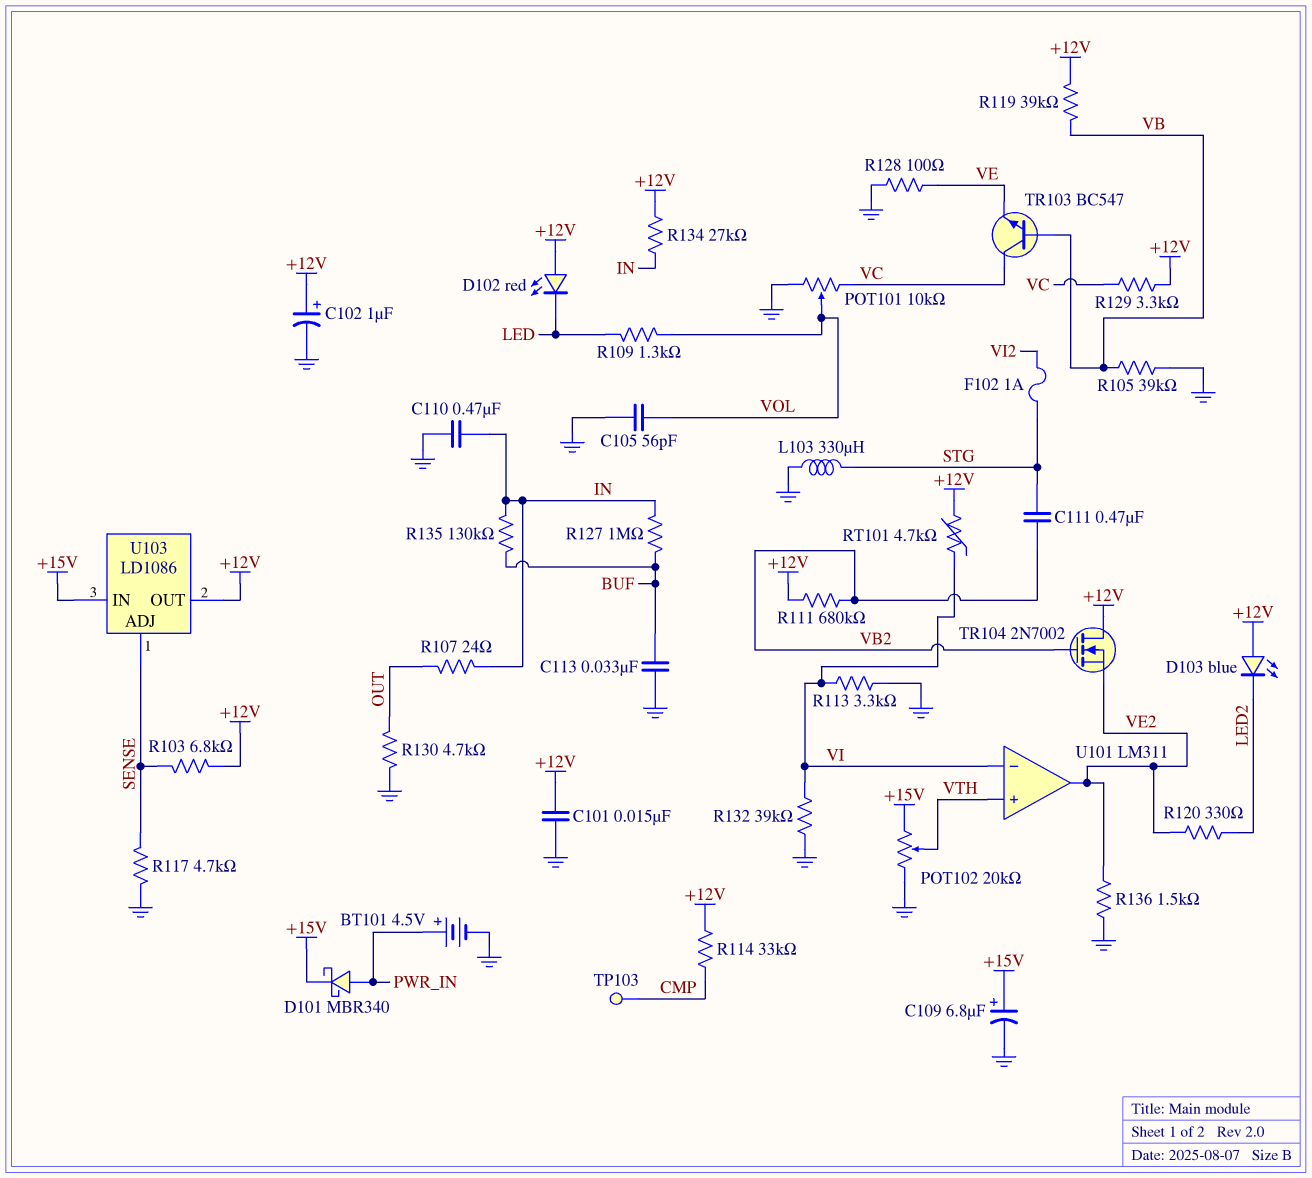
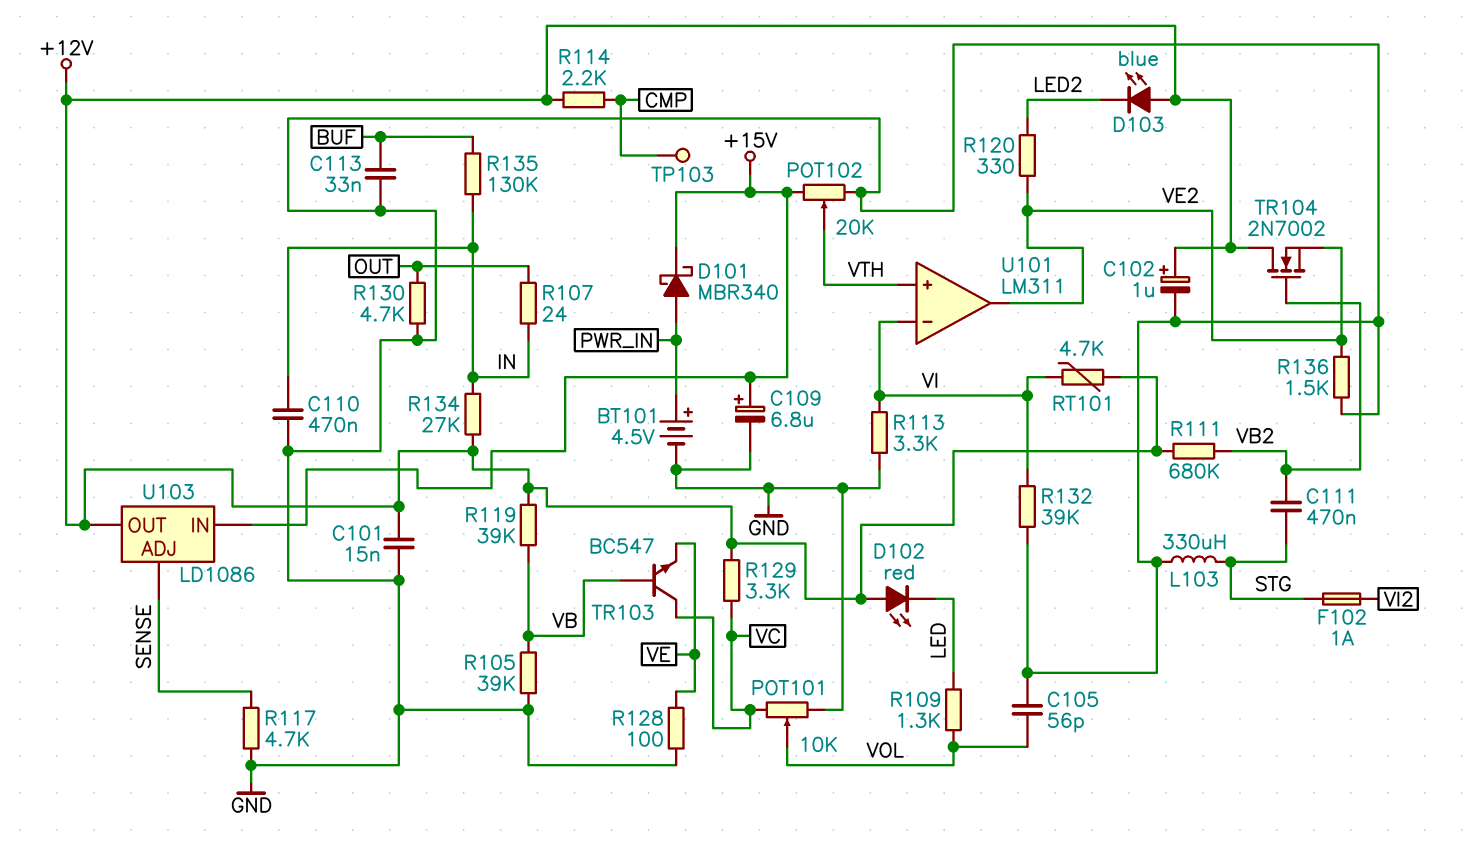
R103: 6.8k (+12V, SENSE) -> none
R114: 33k (+12V, CMP) -> 2.2k (+12V, CMP)
R127: 1M (BUF, IN) -> none

